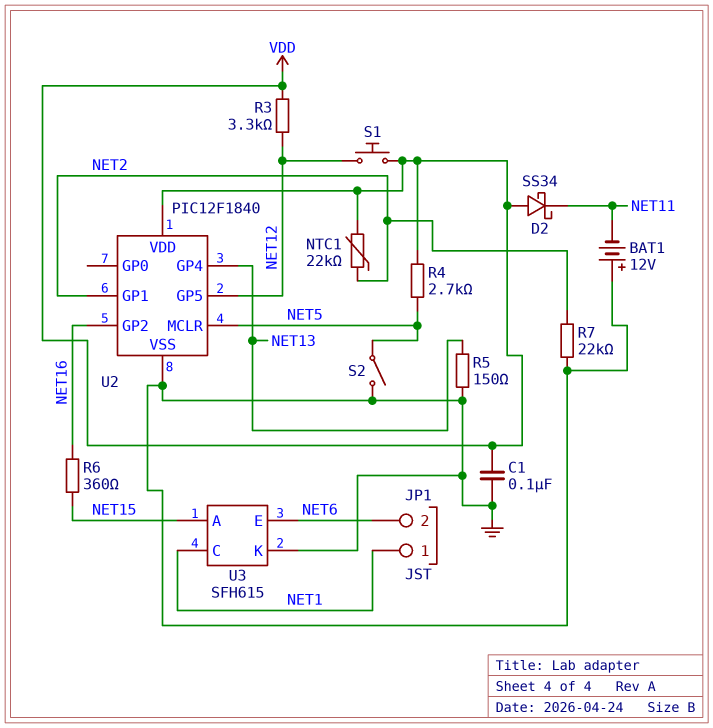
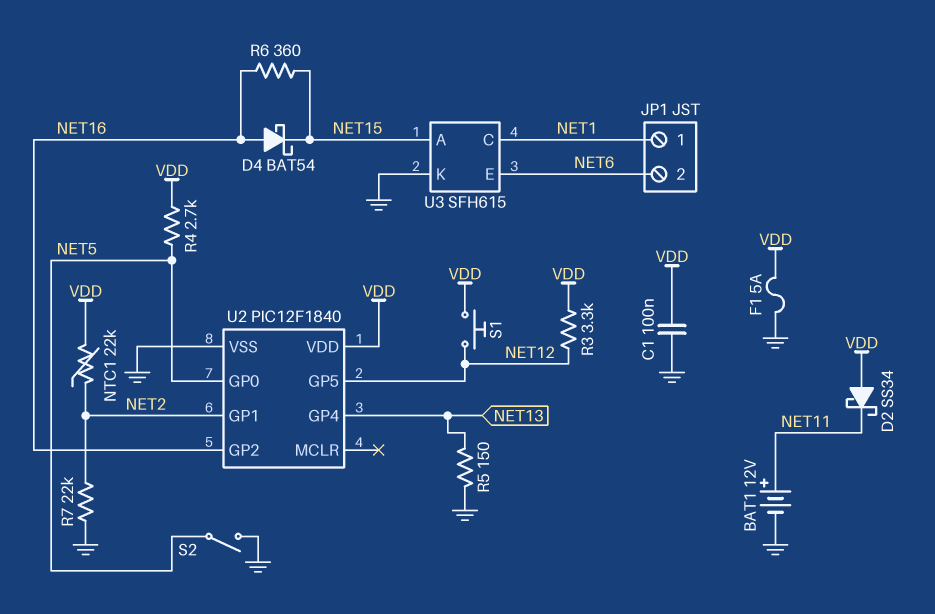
BAT1: 12V (plus GND, minus NET11) -> 12V (plus NET11, minus GND)
D4: none -> schottky BAT54 (A NET16, K NET15)
F1: none -> 5A (GND, VDD)
U2 pin GP0: none -> NET5
U2 pin MCLR: NET5 -> none

